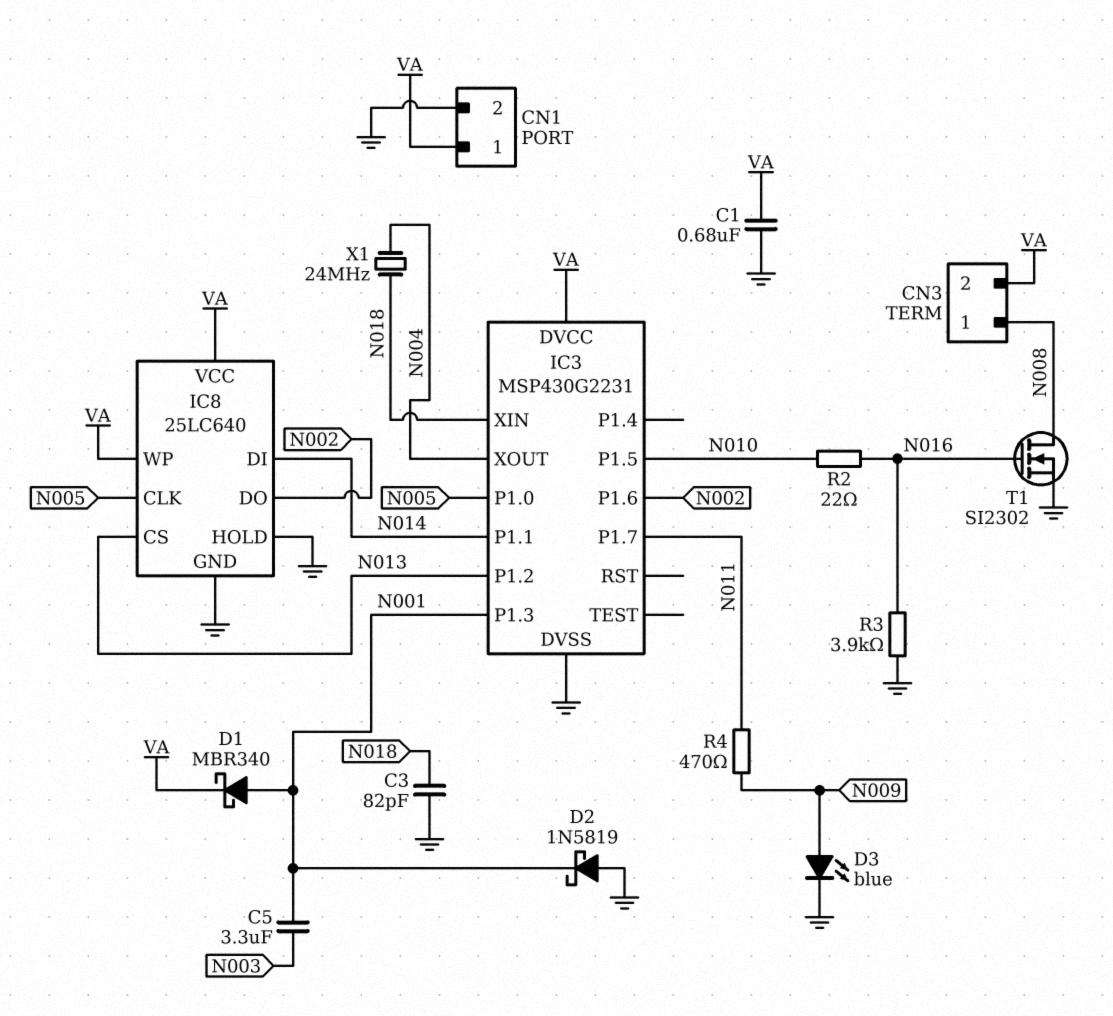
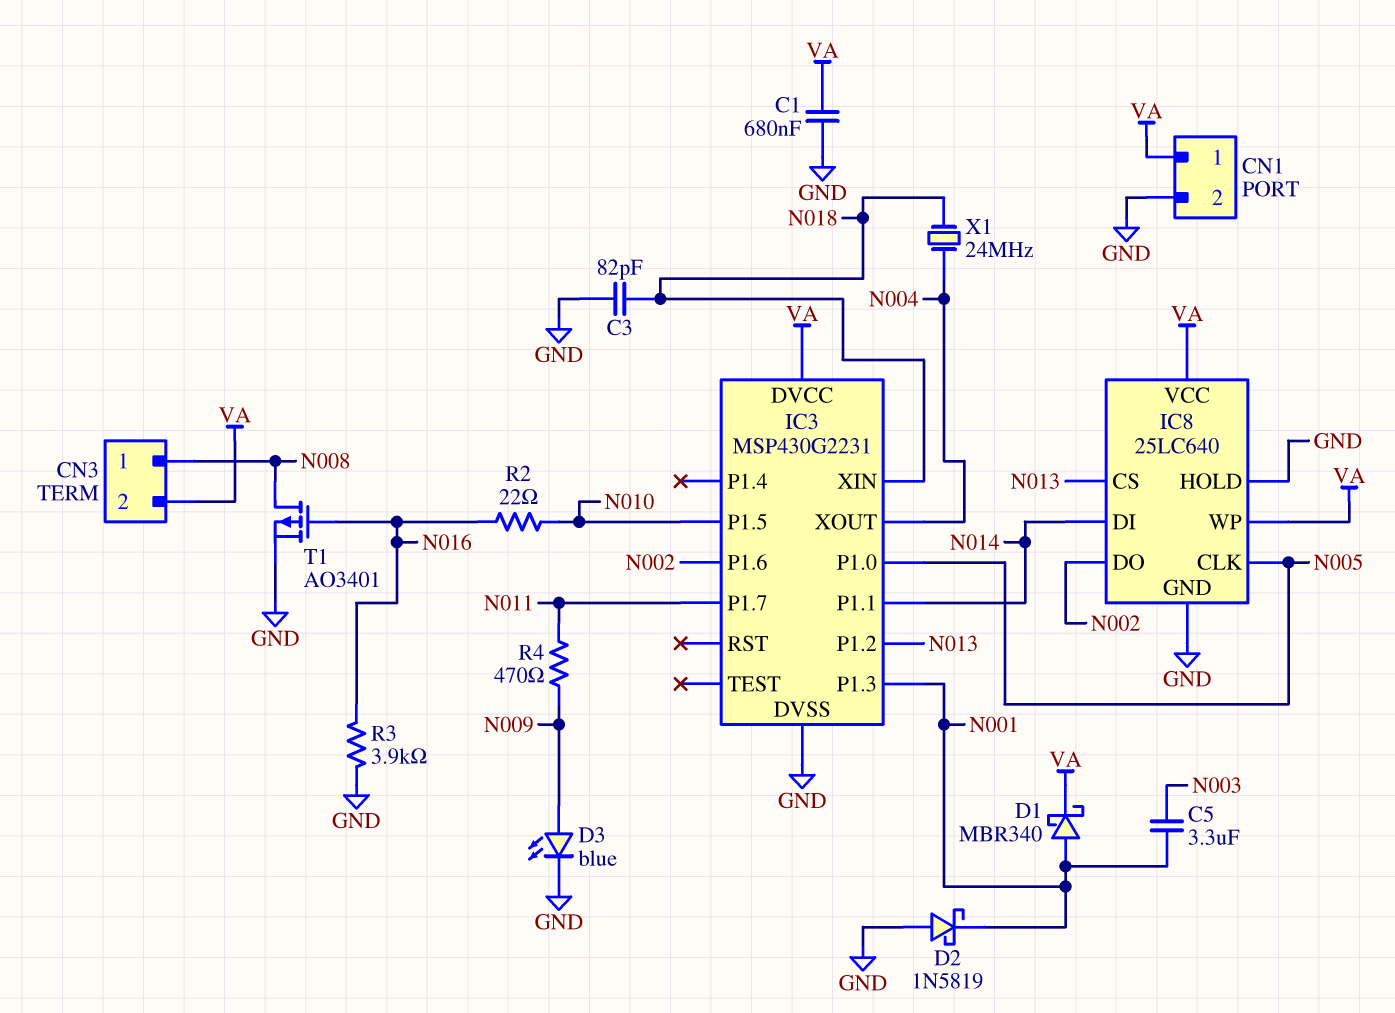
T1: NMOS SI2302 (G N016, D N008, S GND) -> PMOS AO3401 (G N016, D N008, S GND)

